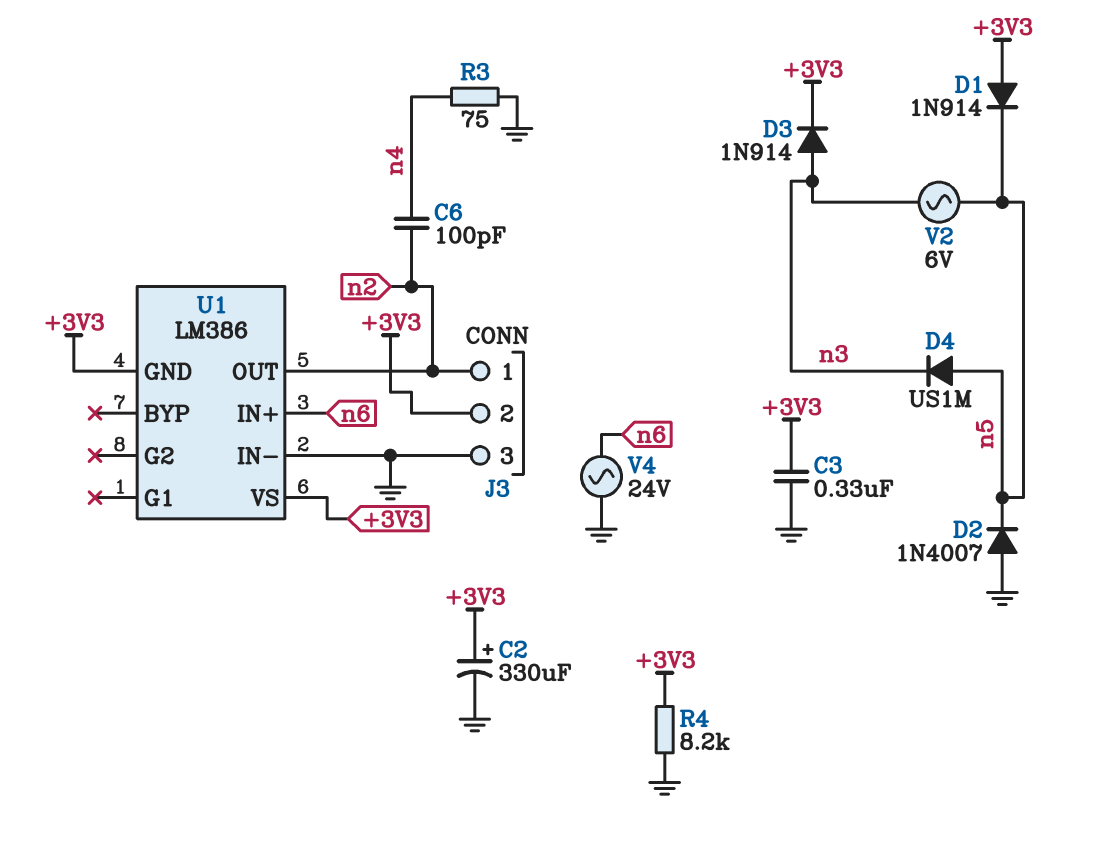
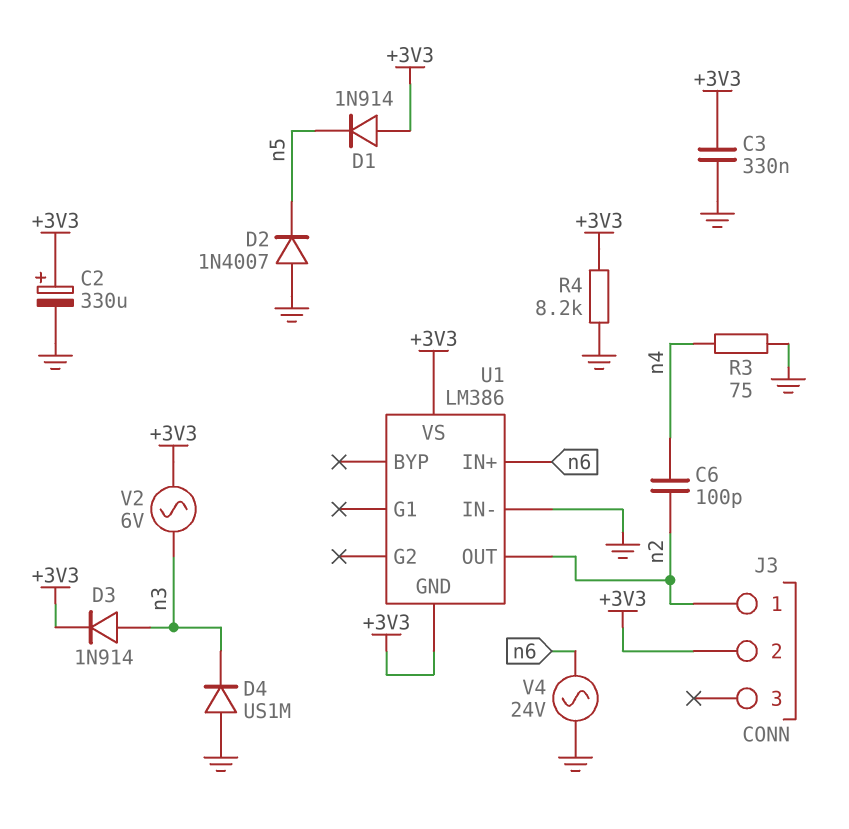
D4: diode US1M (A n5, K n3) -> diode US1M (A GND, K n3)
J3 pin 3: GND -> none
V2: AC 6V (n3, n5) -> AC 6V (+3V3, n3)

